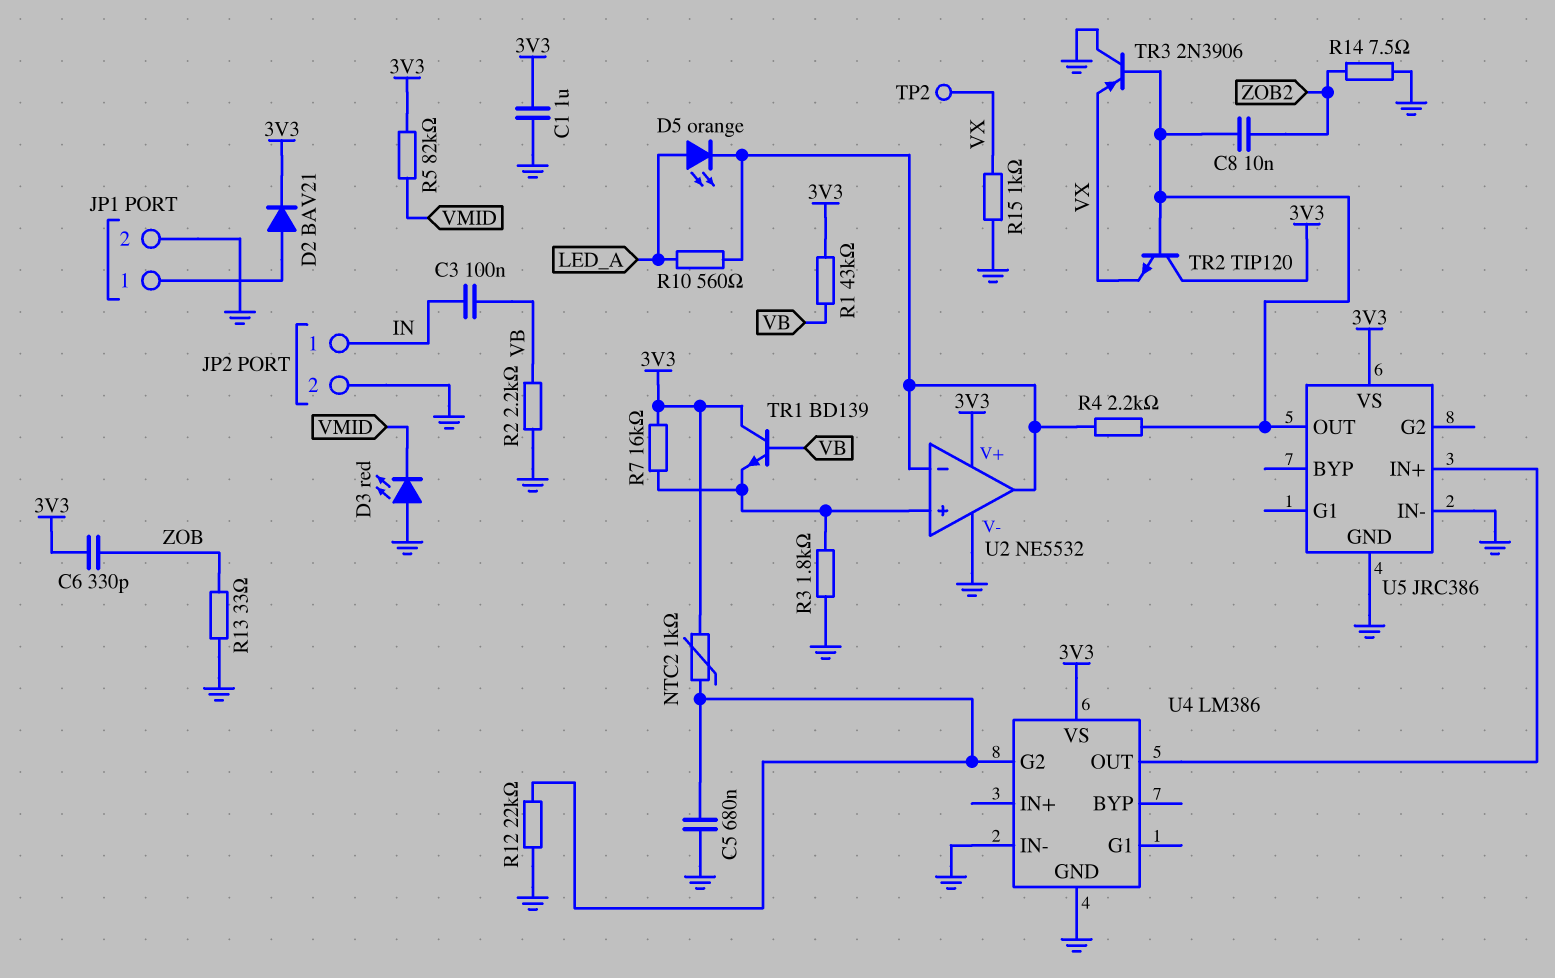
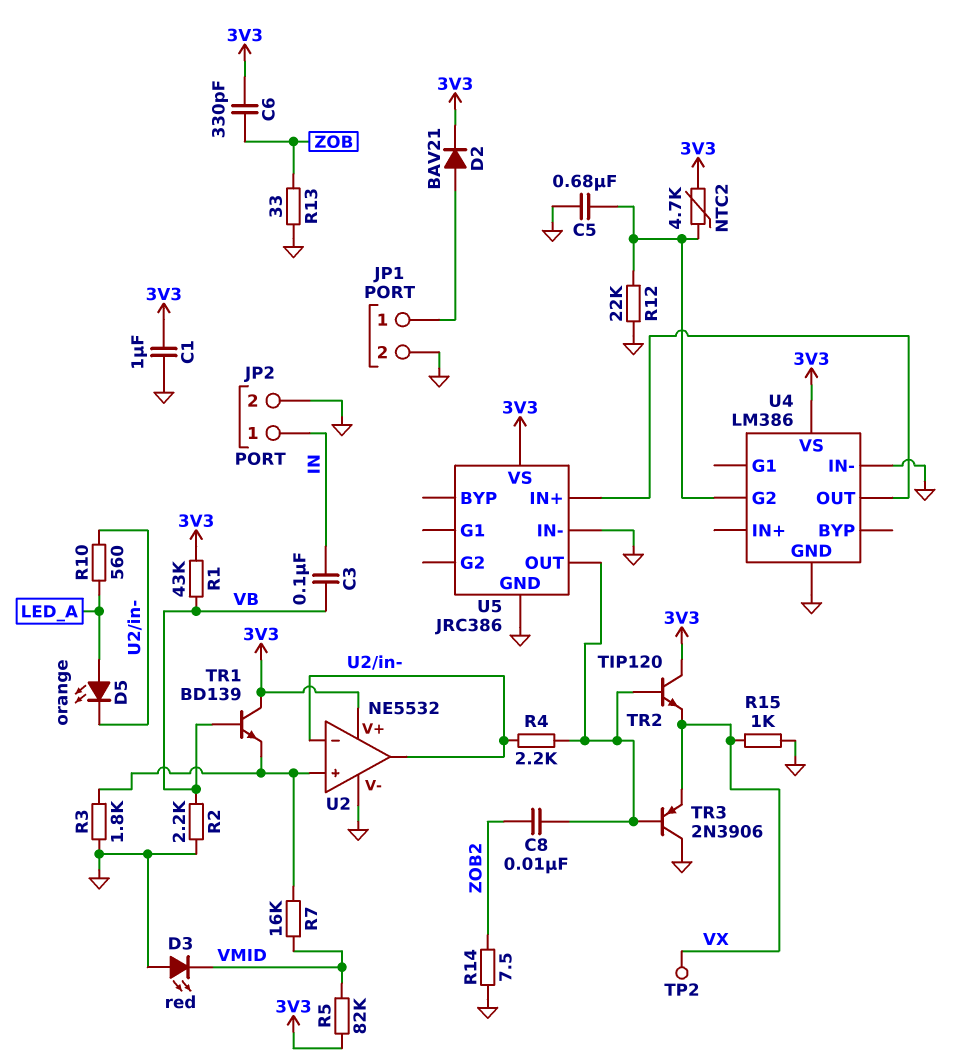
NTC2: 1k (3V3, U4/G2) -> 4.7k (3V3, U4/G2)
R7: 16k (3V3, U2/in+) -> 16k (U2/in+, VMID)

